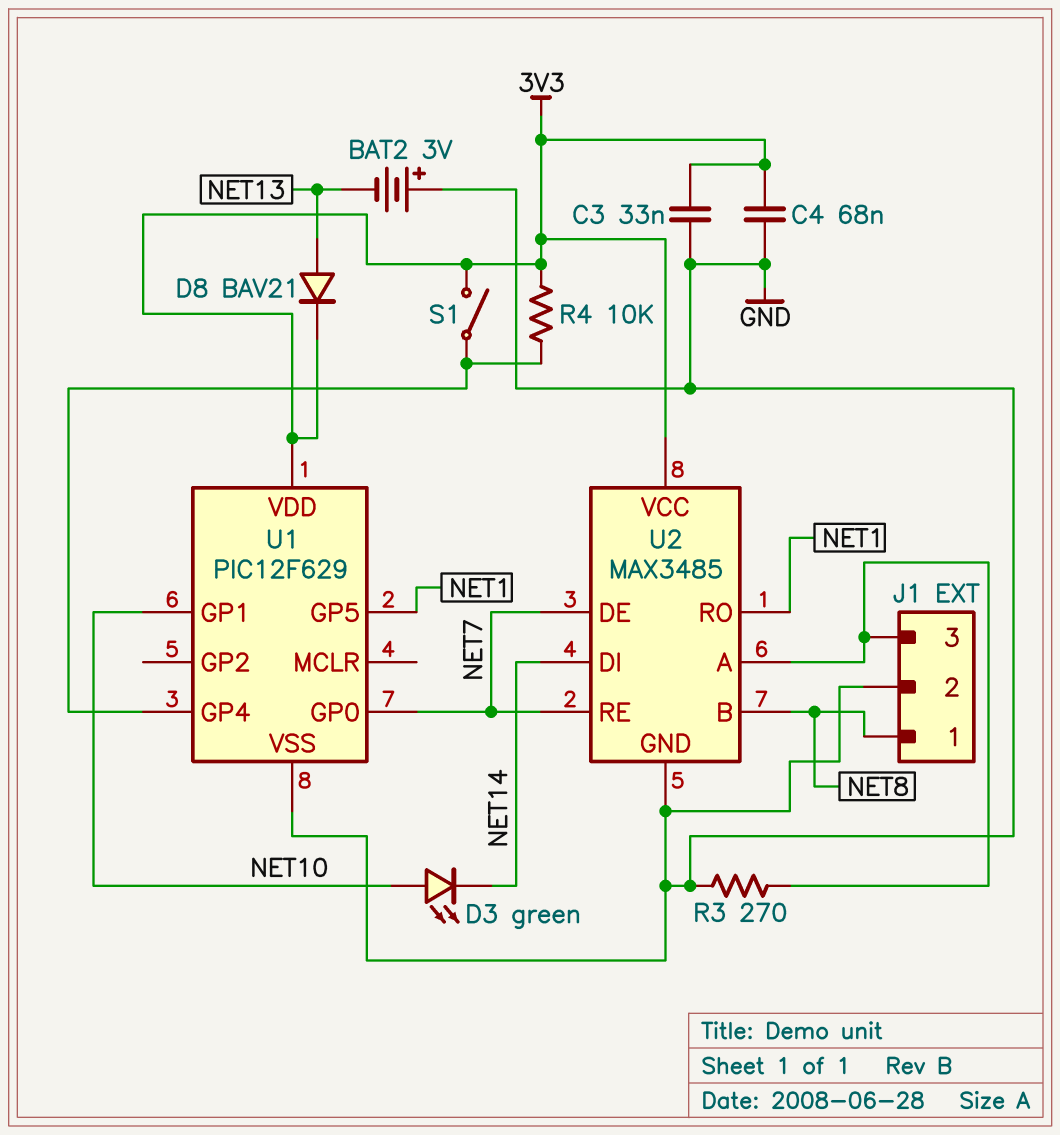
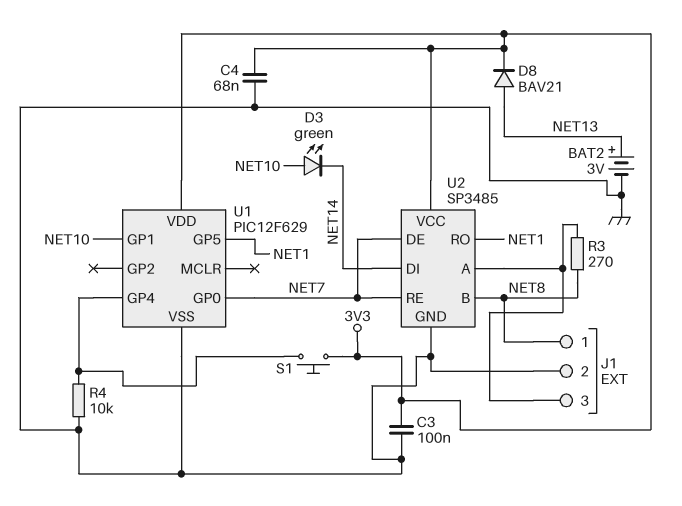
BAT2: 3V (plus GND, minus NET13) -> 3V (plus NET13, minus GND)
C3: 33nF (3V3, GND) -> 100nF (3V3, GND)
R3: 270 (GND, J1/3) -> 270 (J1/3, NET8)
R4: 10k (3V3, U1/GP4) -> 10k (GND, U1/GP4)
S1: switch (3V3, U1/GP4) -> button (3V3, U1/GP4)
U2: MAX3485 -> SP3485

